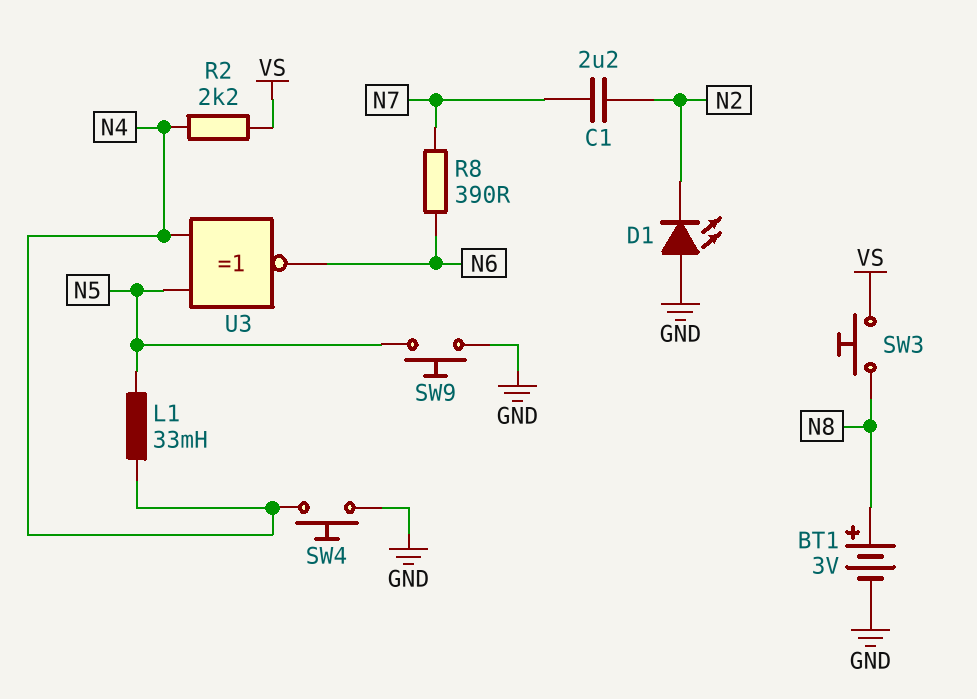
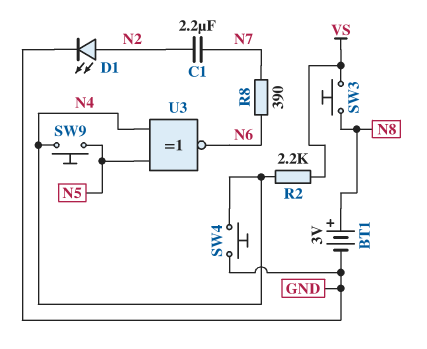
D1: LED (A GND, K N2) -> LED (A N2, K GND)
L1: 33mH (N4, N5) -> none
SW9: button (GND, N5) -> button (N4, N5)

